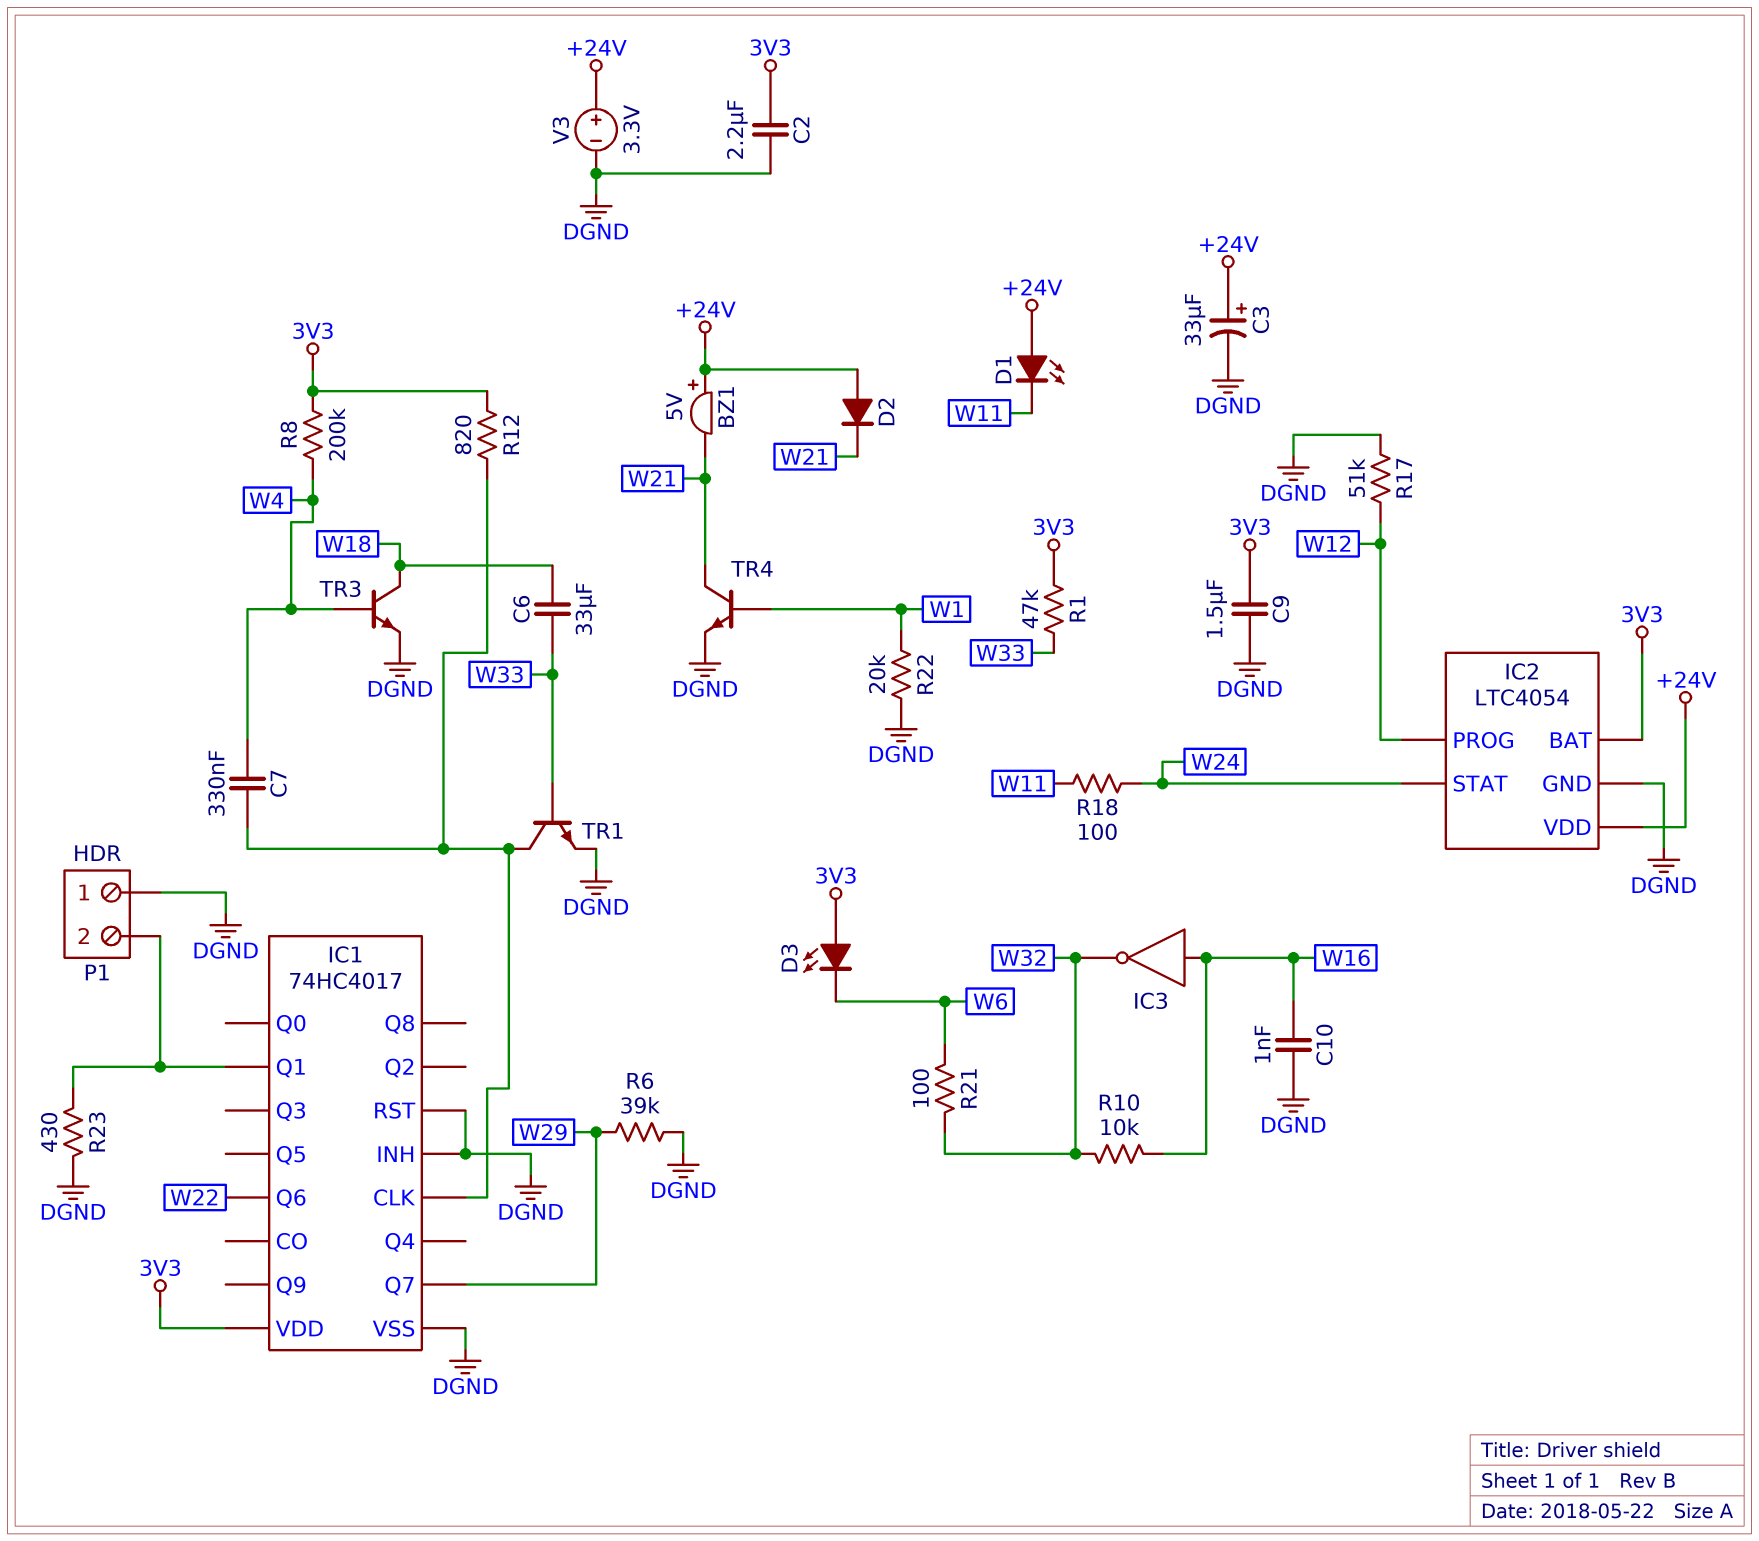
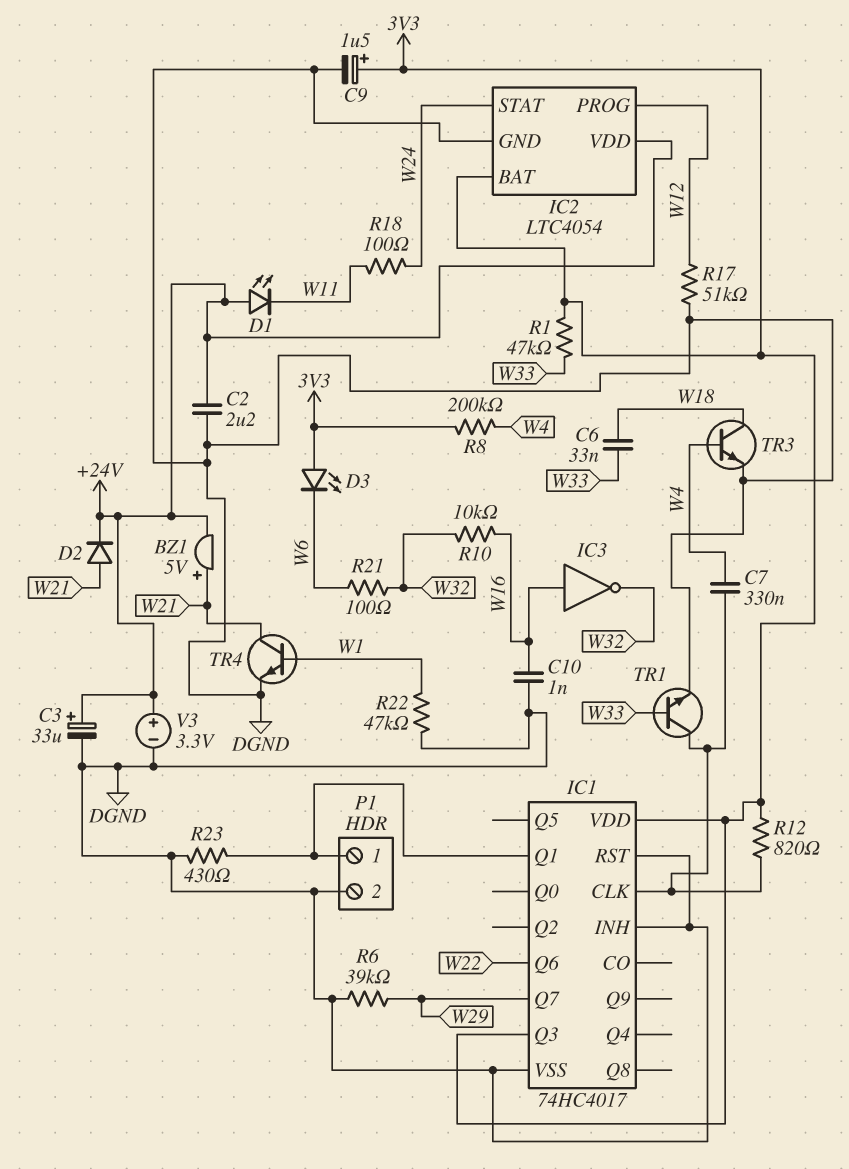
BZ1: buzzer 5V (plus +24V, minus W21) -> buzzer 5V (plus W21, minus +24V)
C2: 2.2uF (3V3, DGND) -> 2.2uF (+24V, DGND)
C6: 33uF (W18, W33) -> 33nF (W18, W33)
C9: 1.5uF (3V3, DGND) -> 1.5uF (plus 3V3, minus DGND)
D2: diode (A +24V, K W21) -> diode (A W21, K +24V)
IC1 pin Q3: none -> 3V3
P1 pin 1: DGND -> IC1/Q1
P1 pin 2: IC1/Q1 -> DGND
R22: 20k (DGND, W1) -> 47k (DGND, W1)

